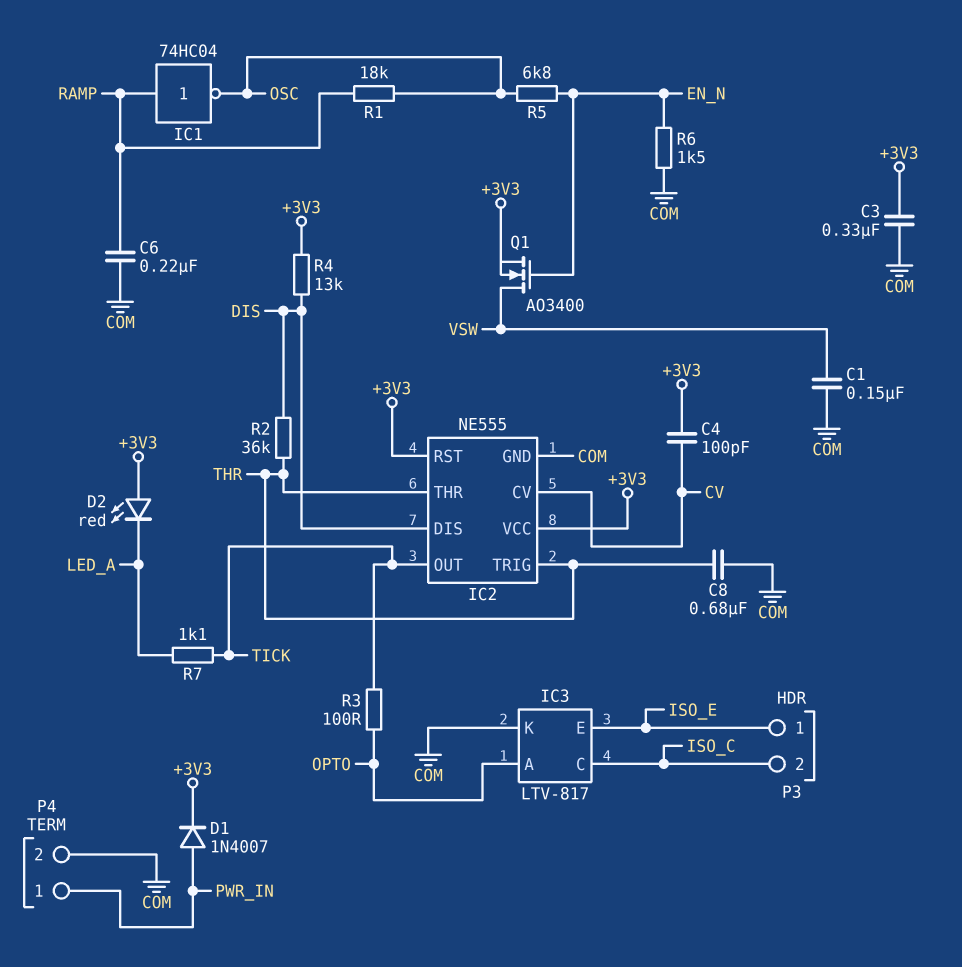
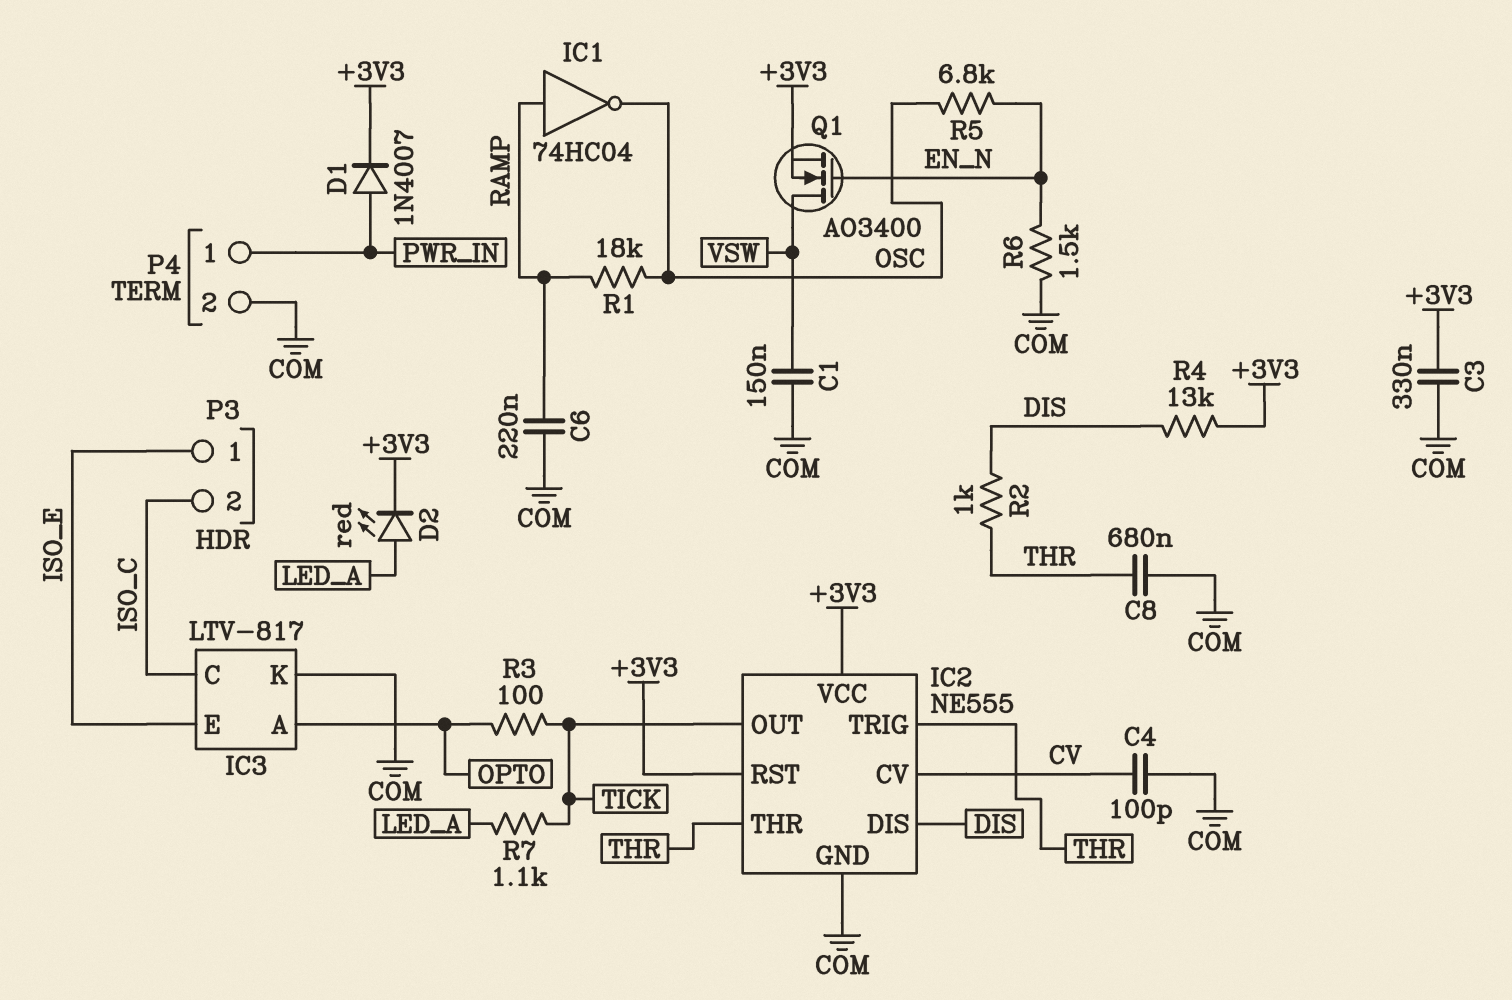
C4: 100pF (+3V3, CV) -> 100pF (COM, CV)
D2: LED red (A +3V3, K LED_A) -> LED red (A LED_A, K +3V3)
R2: 36k (DIS, THR) -> 1k (DIS, THR)

